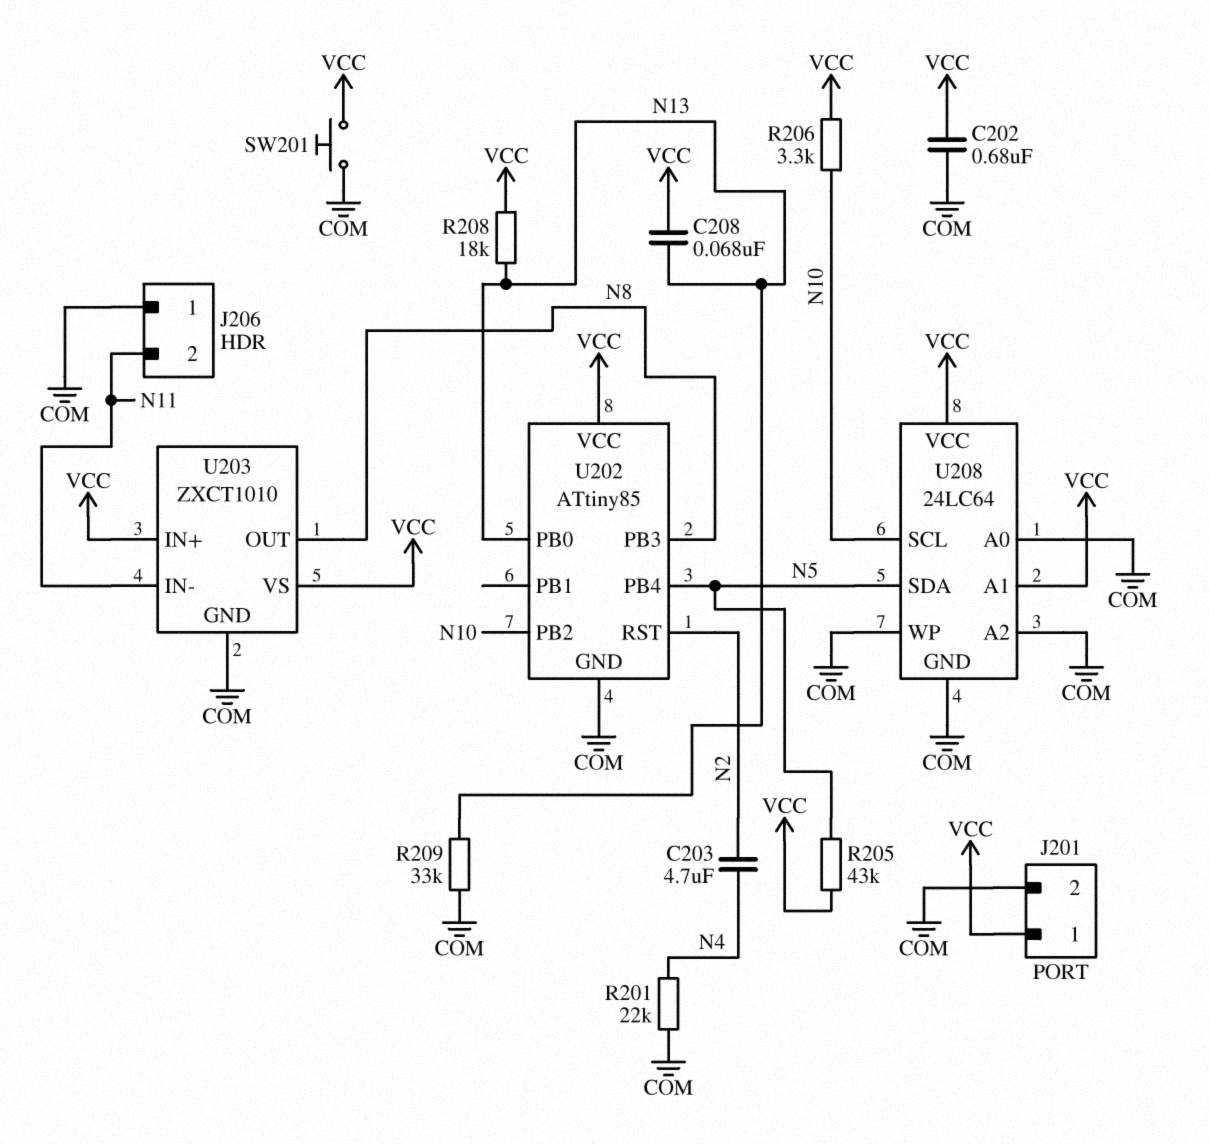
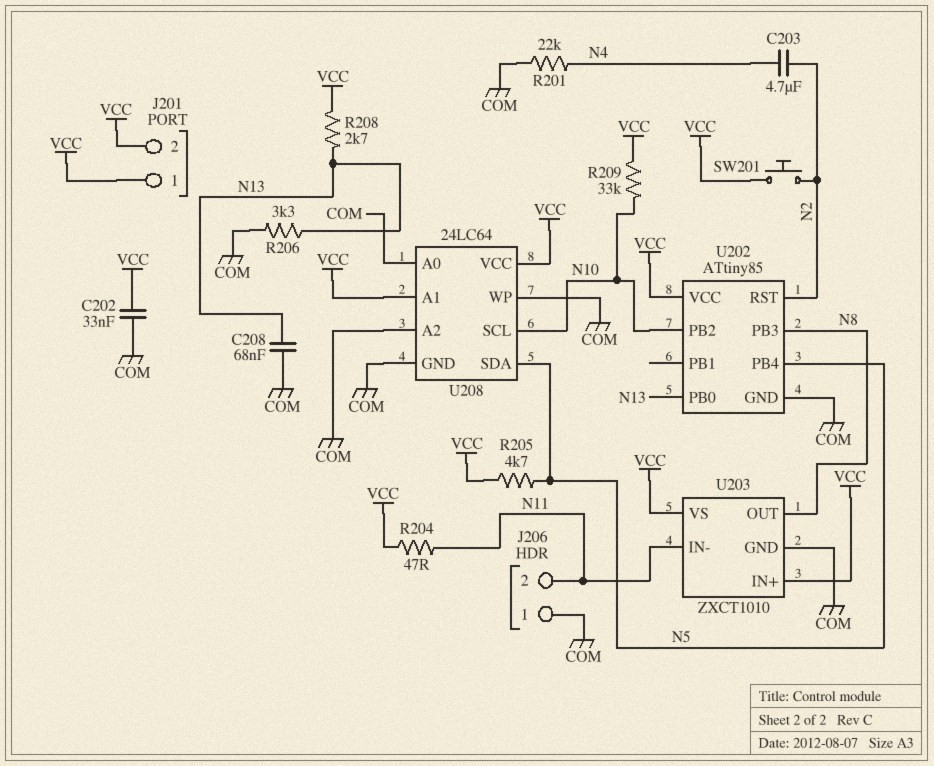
C202: 680nF (COM, VCC) -> 33nF (COM, VCC)
C208: 68nF (N13, VCC) -> 68nF (COM, N13)
J201 pin 2: COM -> VCC
R204: none -> 47 (N11, VCC)
R205: 43k (N5, VCC) -> 4.7k (N5, VCC)
R206: 3.3k (N10, VCC) -> 3.3k (COM, N13)
R208: 18k (N13, VCC) -> 2.7k (N13, VCC)
R209: 33k (COM, N13) -> 33k (N10, VCC)
SW201: button (COM, VCC) -> button (N2, VCC)

